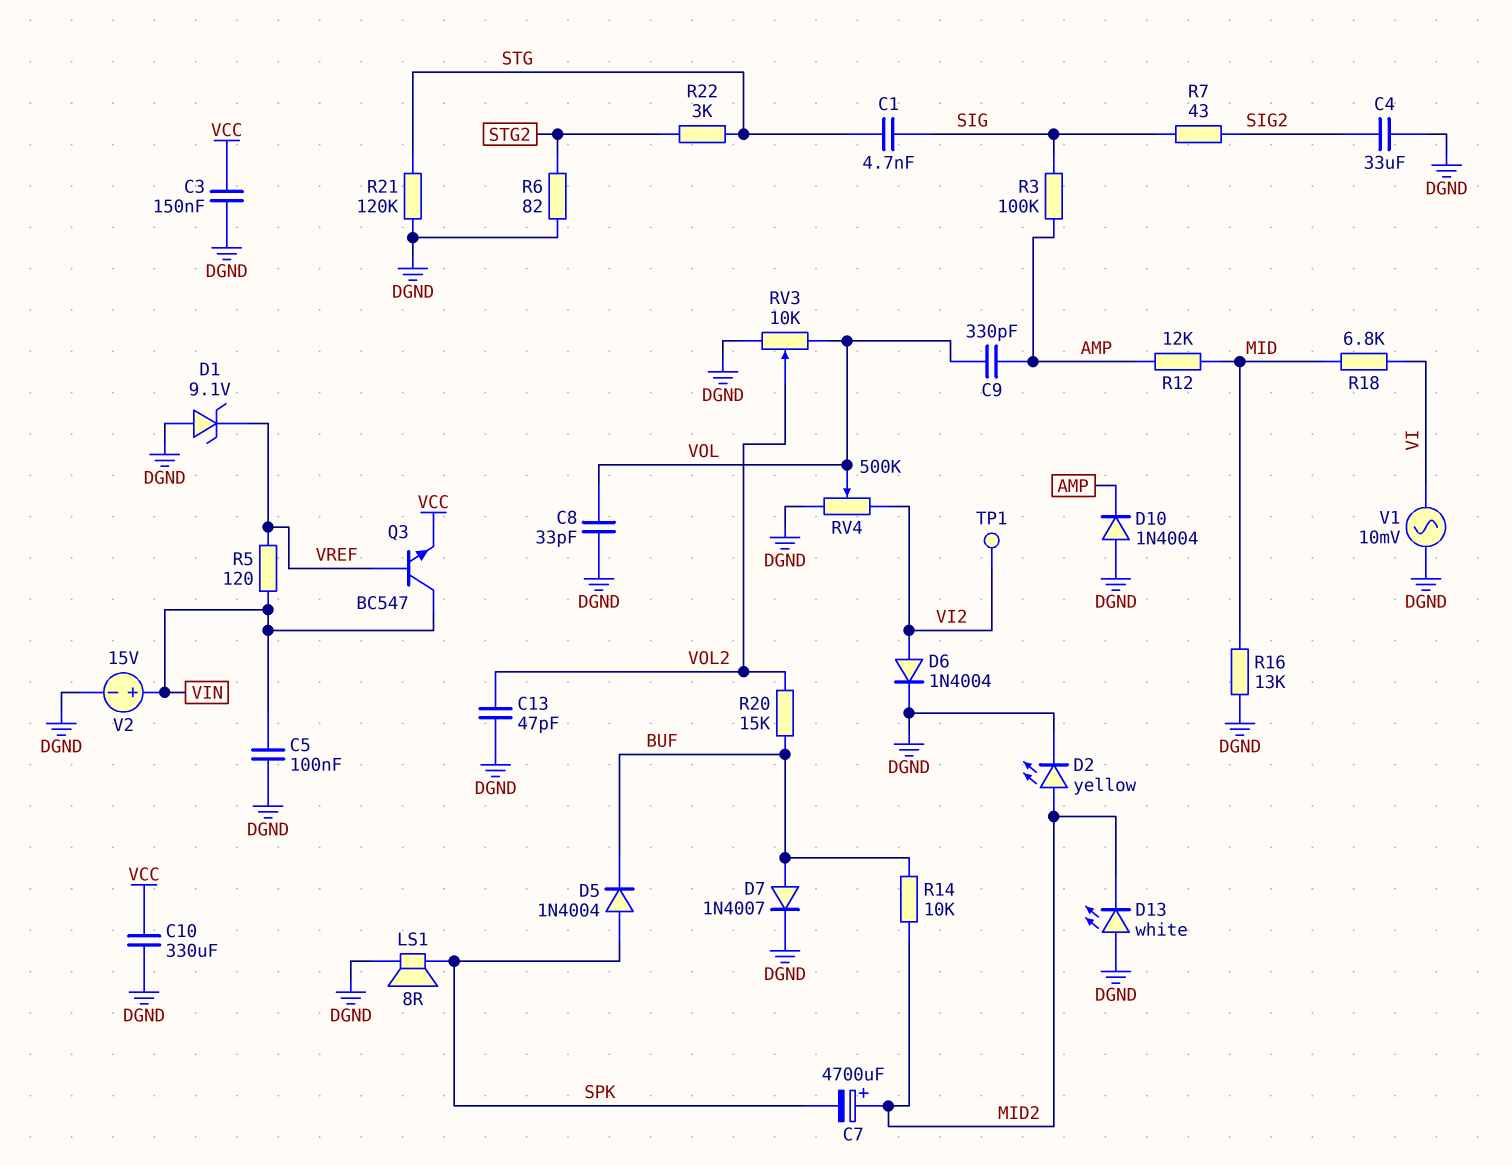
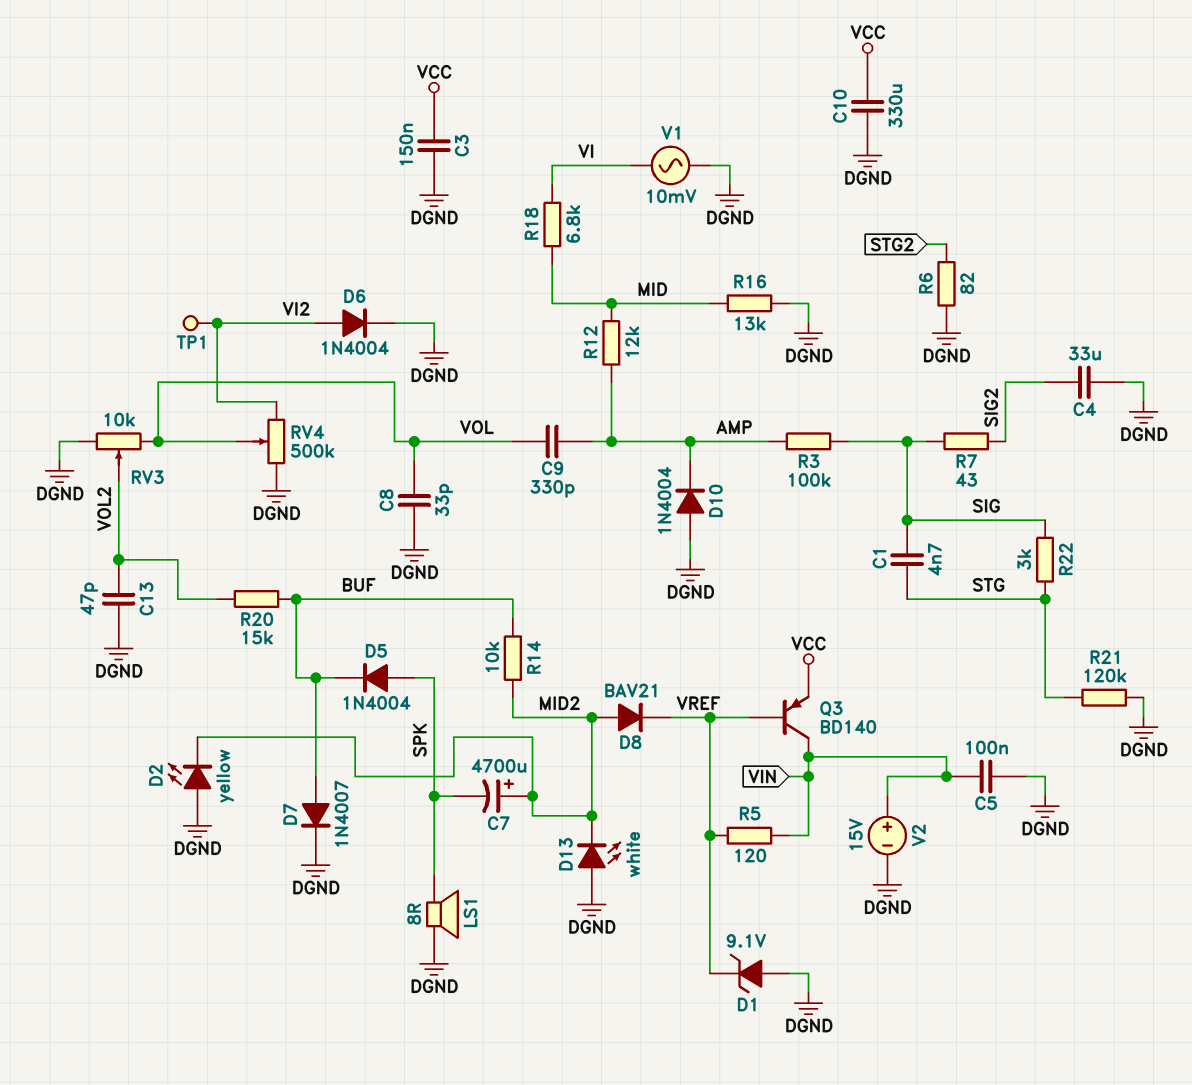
D2: LED yellow (A MID2, K DGND) -> LED yellow (A DGND, K MID2)
D8: none -> diode BAV21 (A MID2, K VREF)
Q3: NPN BC547 (B VREF, C VIN, E VCC) -> PNP BD140 (B VREF, C VIN, E VCC)
R22: 3k (STG, STG2) -> 3k (SIG, STG)

